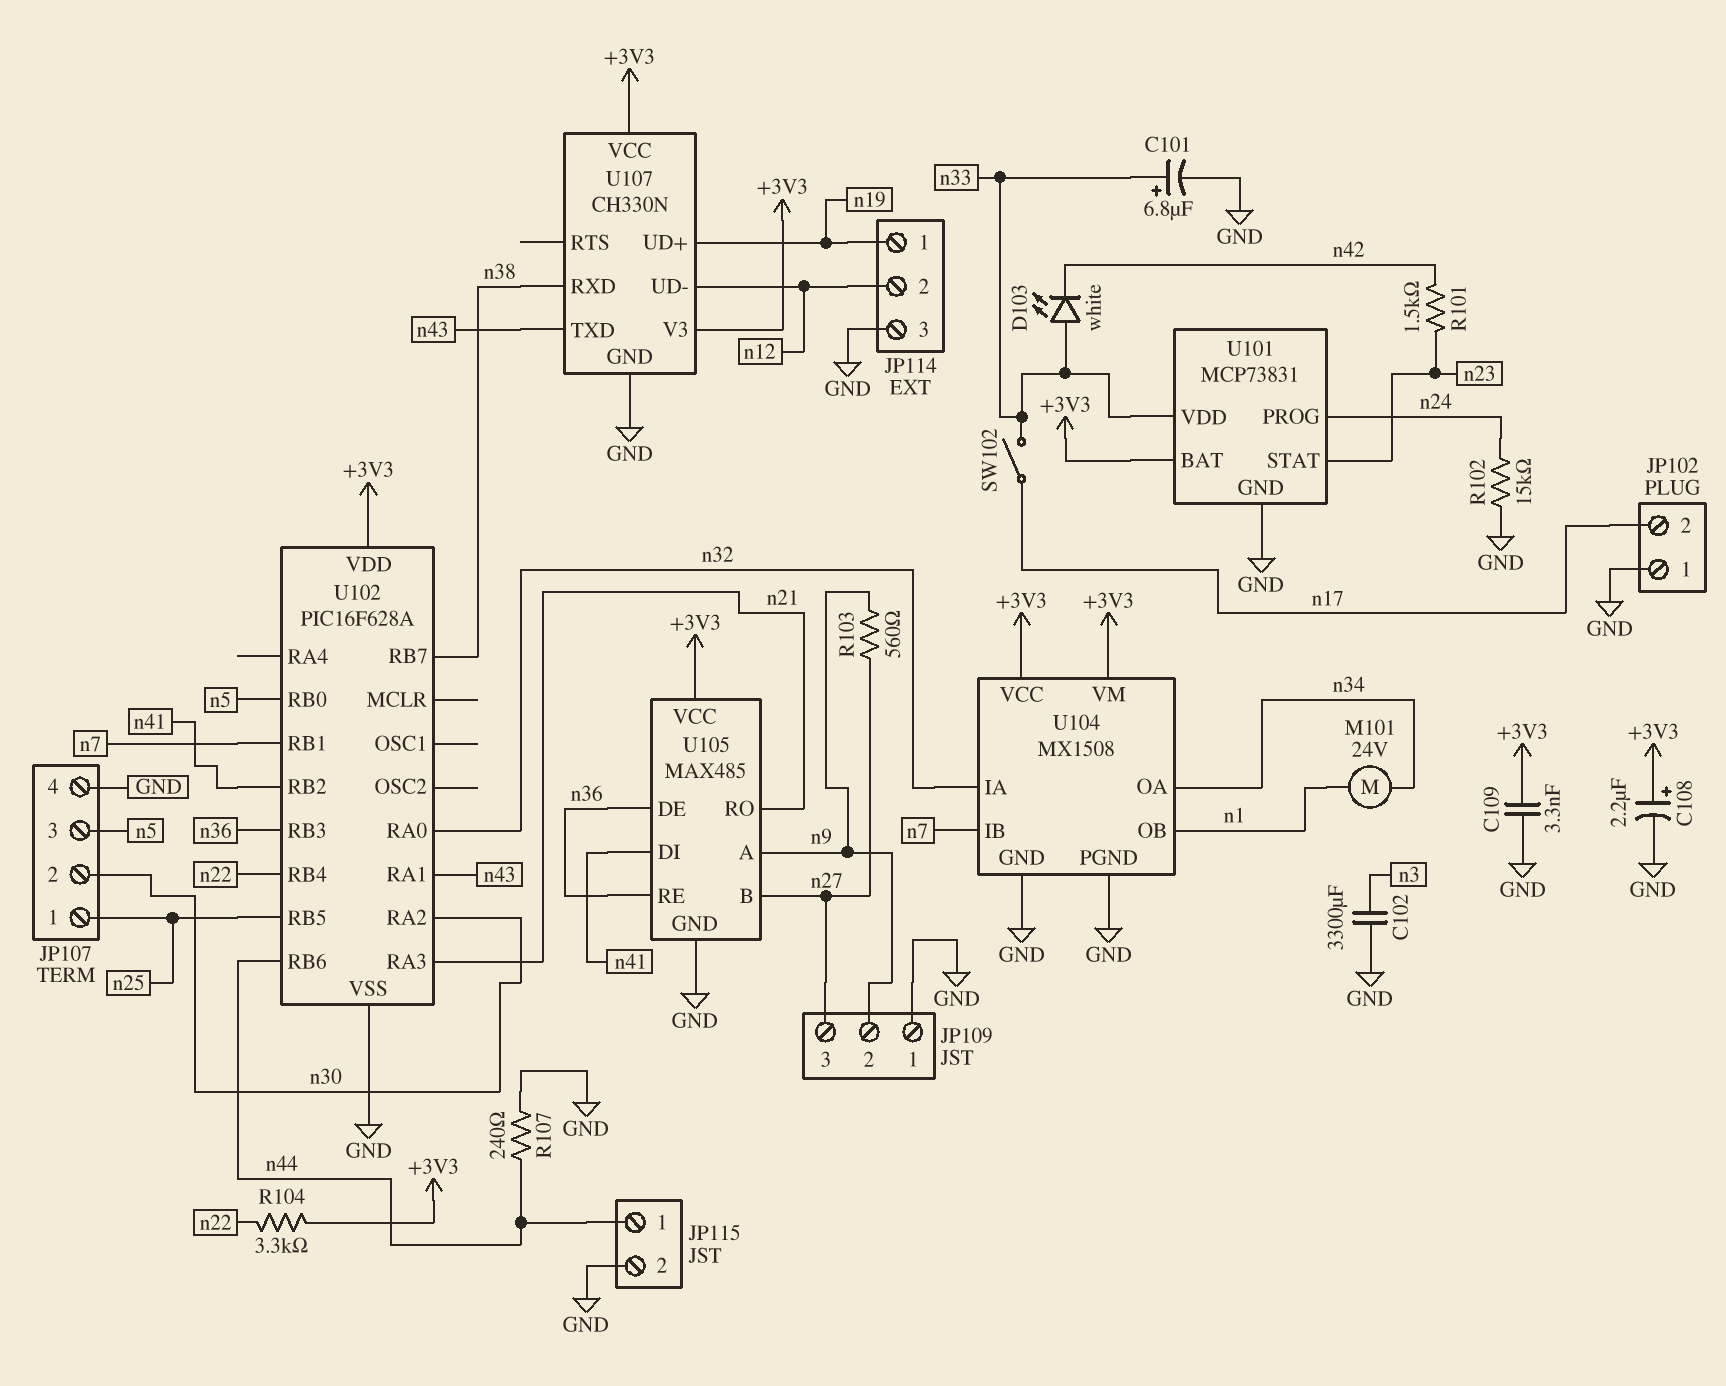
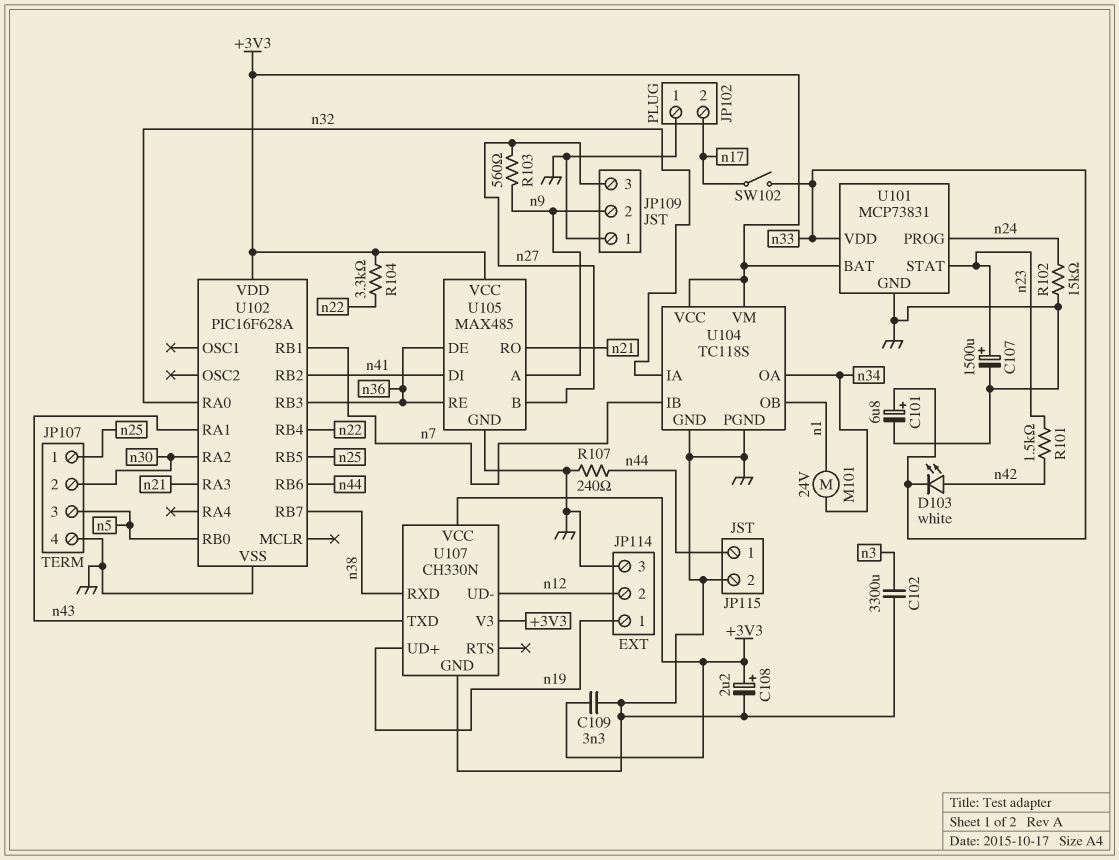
C107: none -> 1500uF (plus n23, minus GND)
D103: LED white (A n33, K n42) -> LED white (A n42, K n33)
U104: MX1508 -> TC118S

